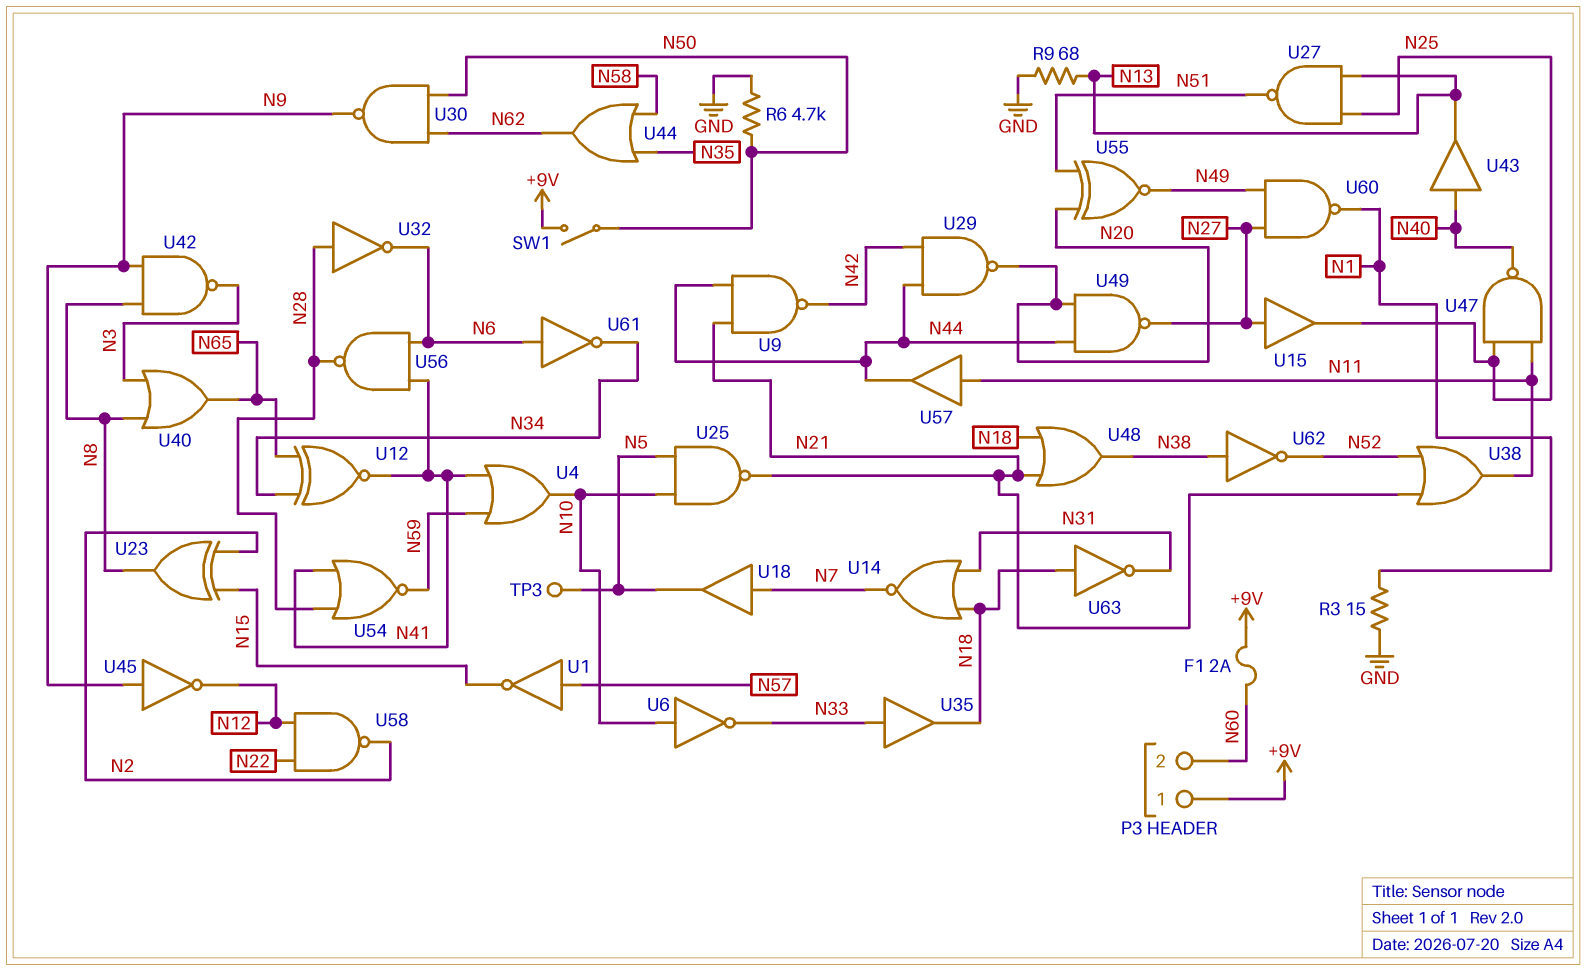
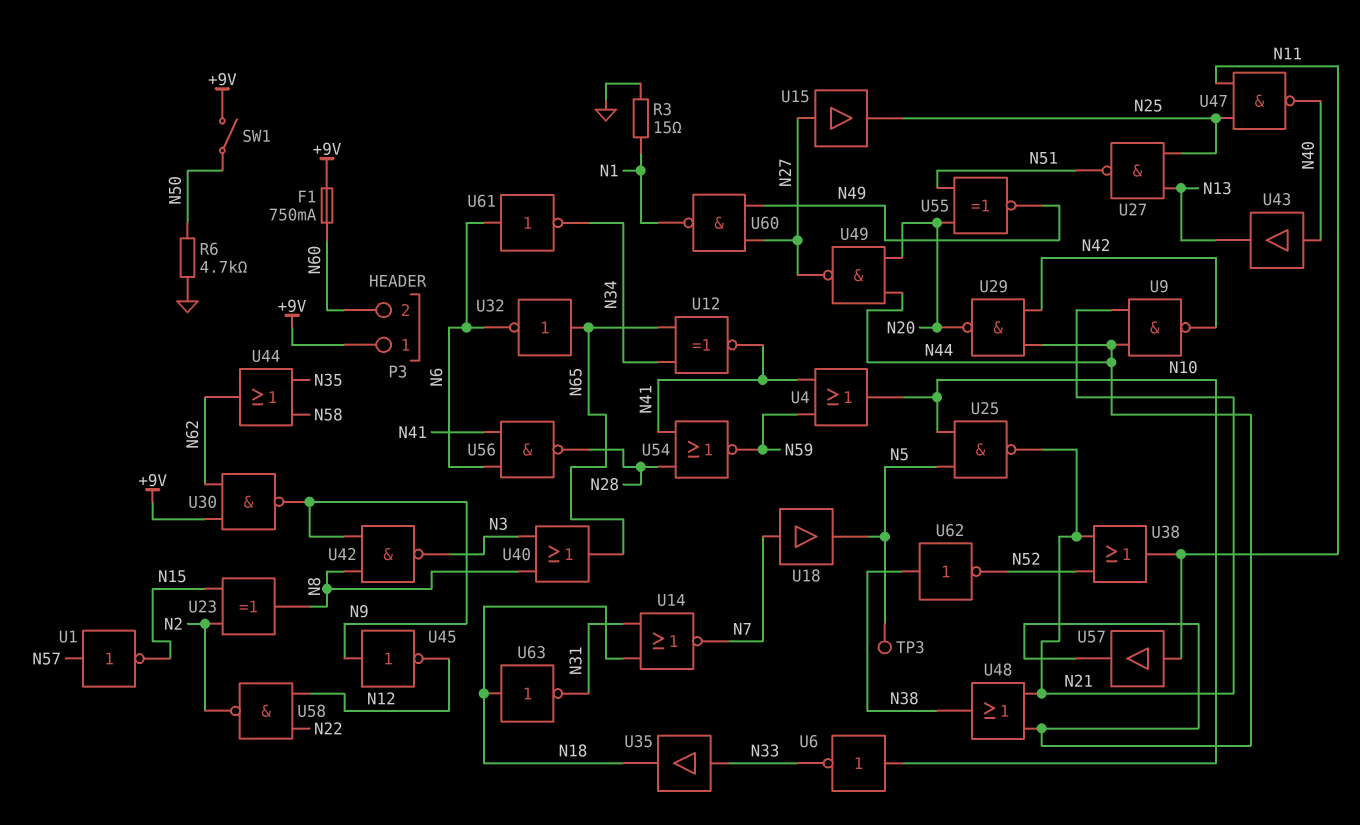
F1: 2A (+9V, N60) -> 750mA (+9V, N60)
R9: 68 (GND, N13) -> none
U30: NAND (in N50, in N62, out N9) -> NAND (in +9V, in N62, out N9)
U32: NOT (in N28, out N6) -> NOT (in N65, out N6)
U48: OR (in N18, in N21, out N38) -> OR (in N21, in N44, out N38)

